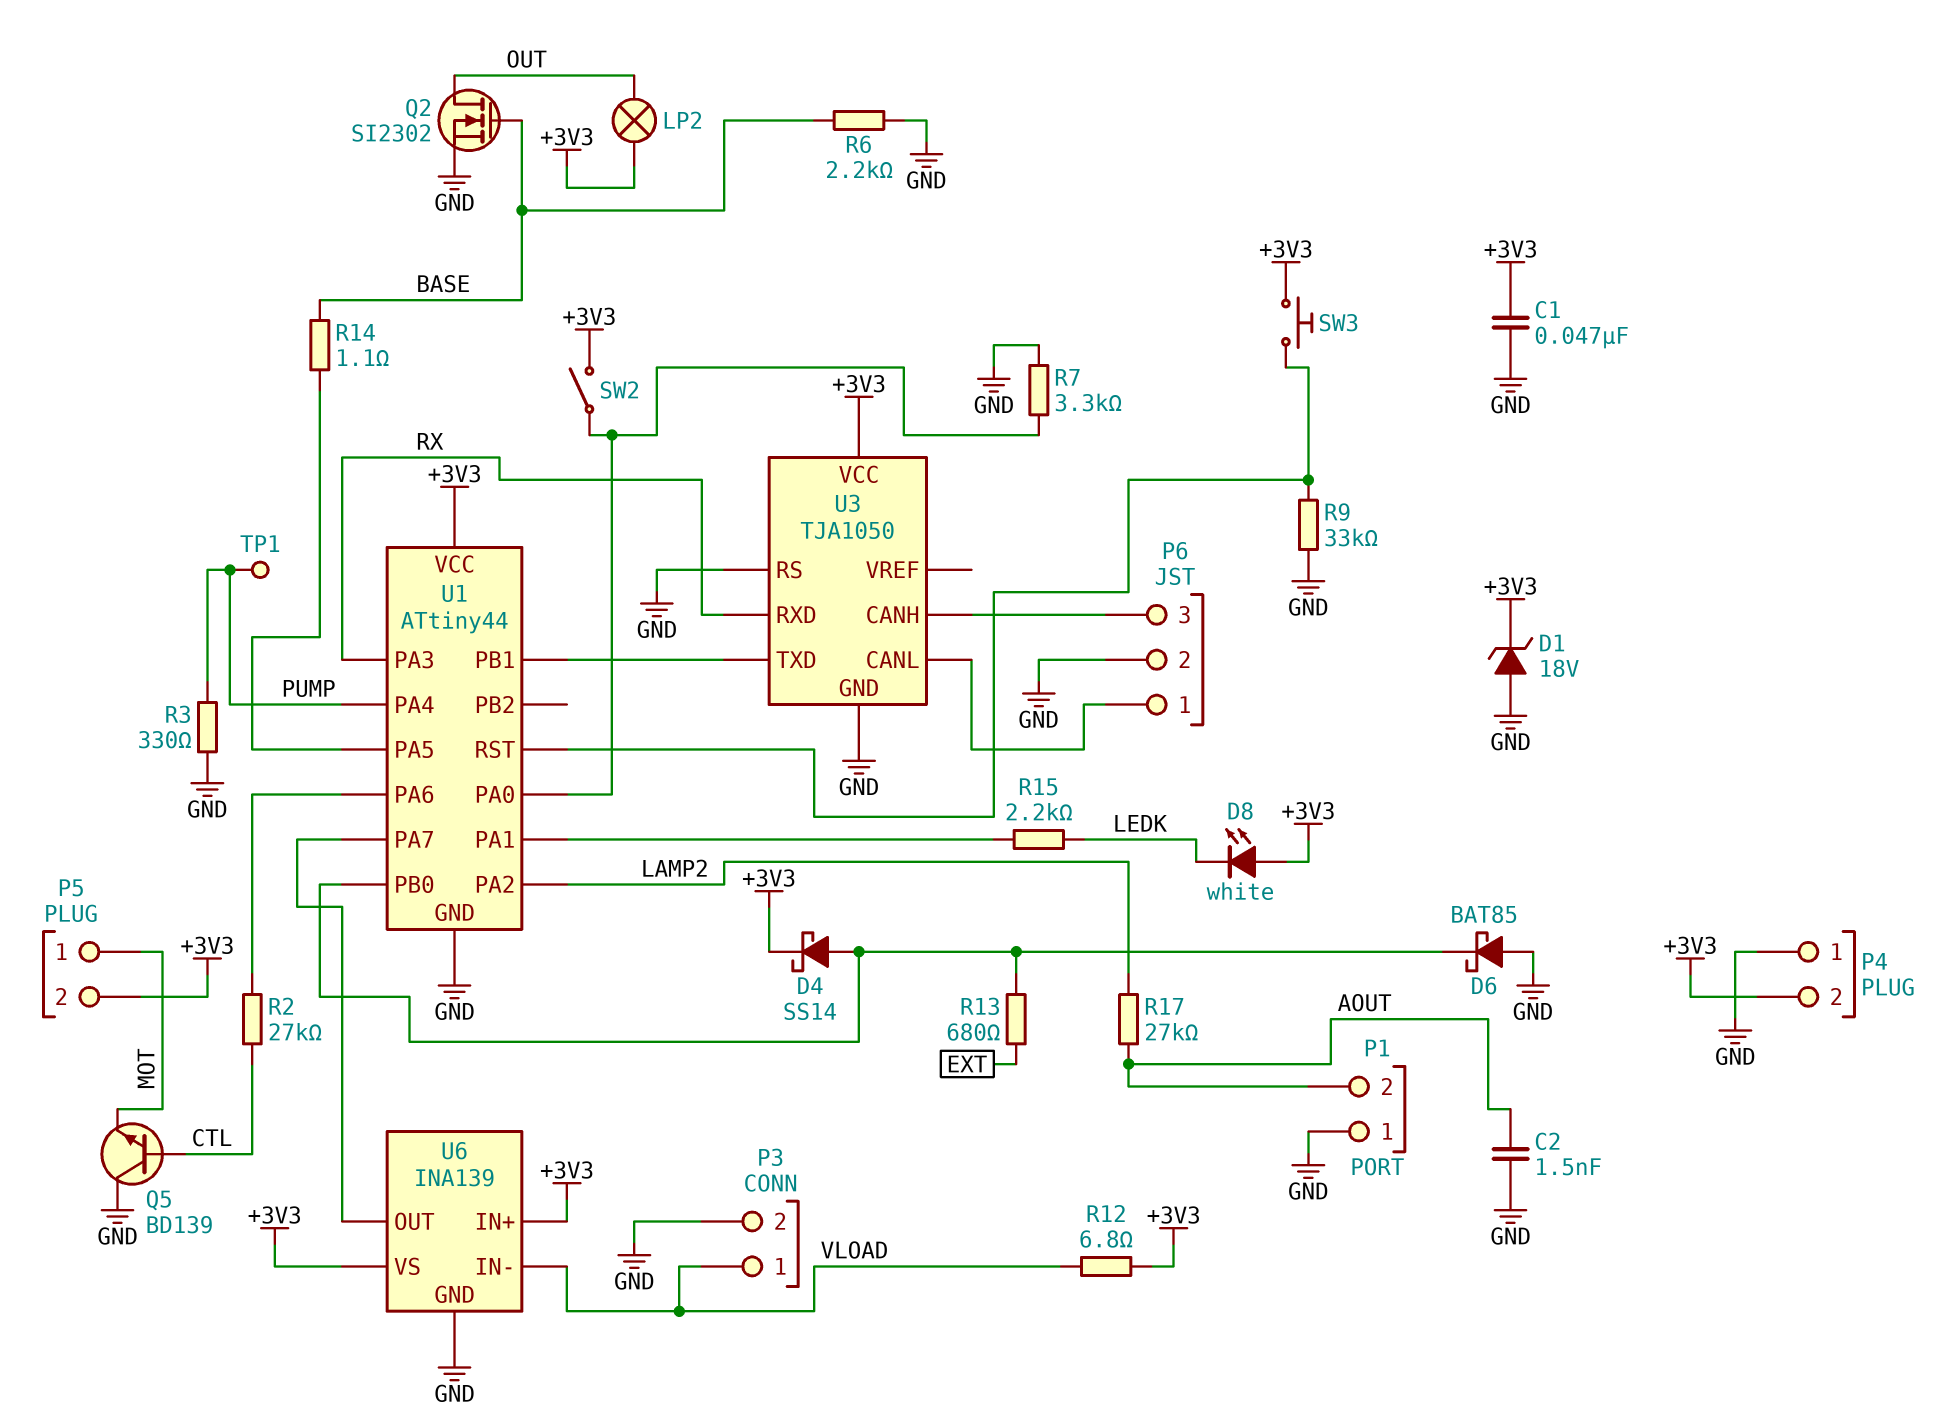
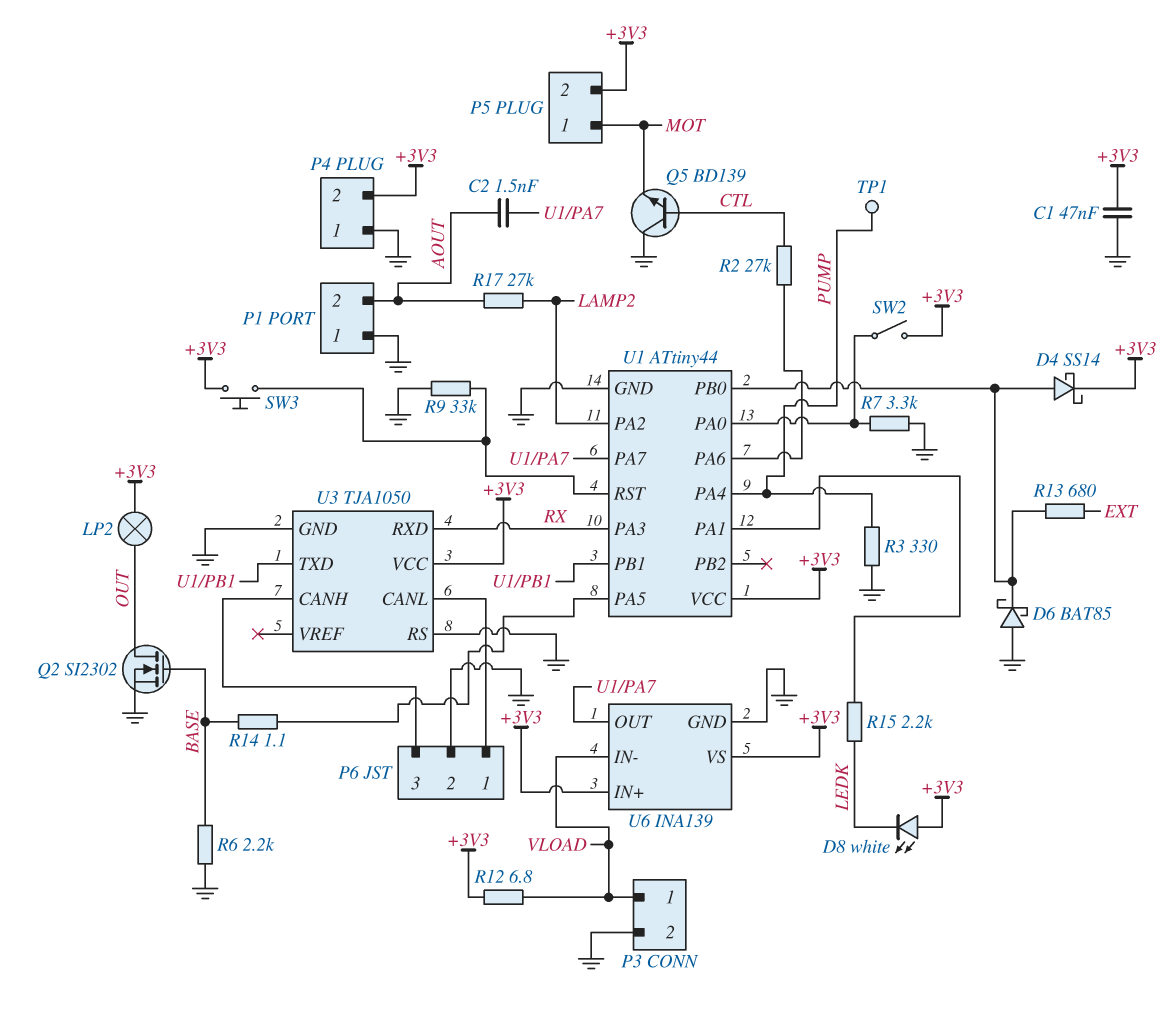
C2: 1.5nF (AOUT, GND) -> 1.5nF (AOUT, U1/PA7)
D1: zener 18V (A GND, K +3V3) -> none

